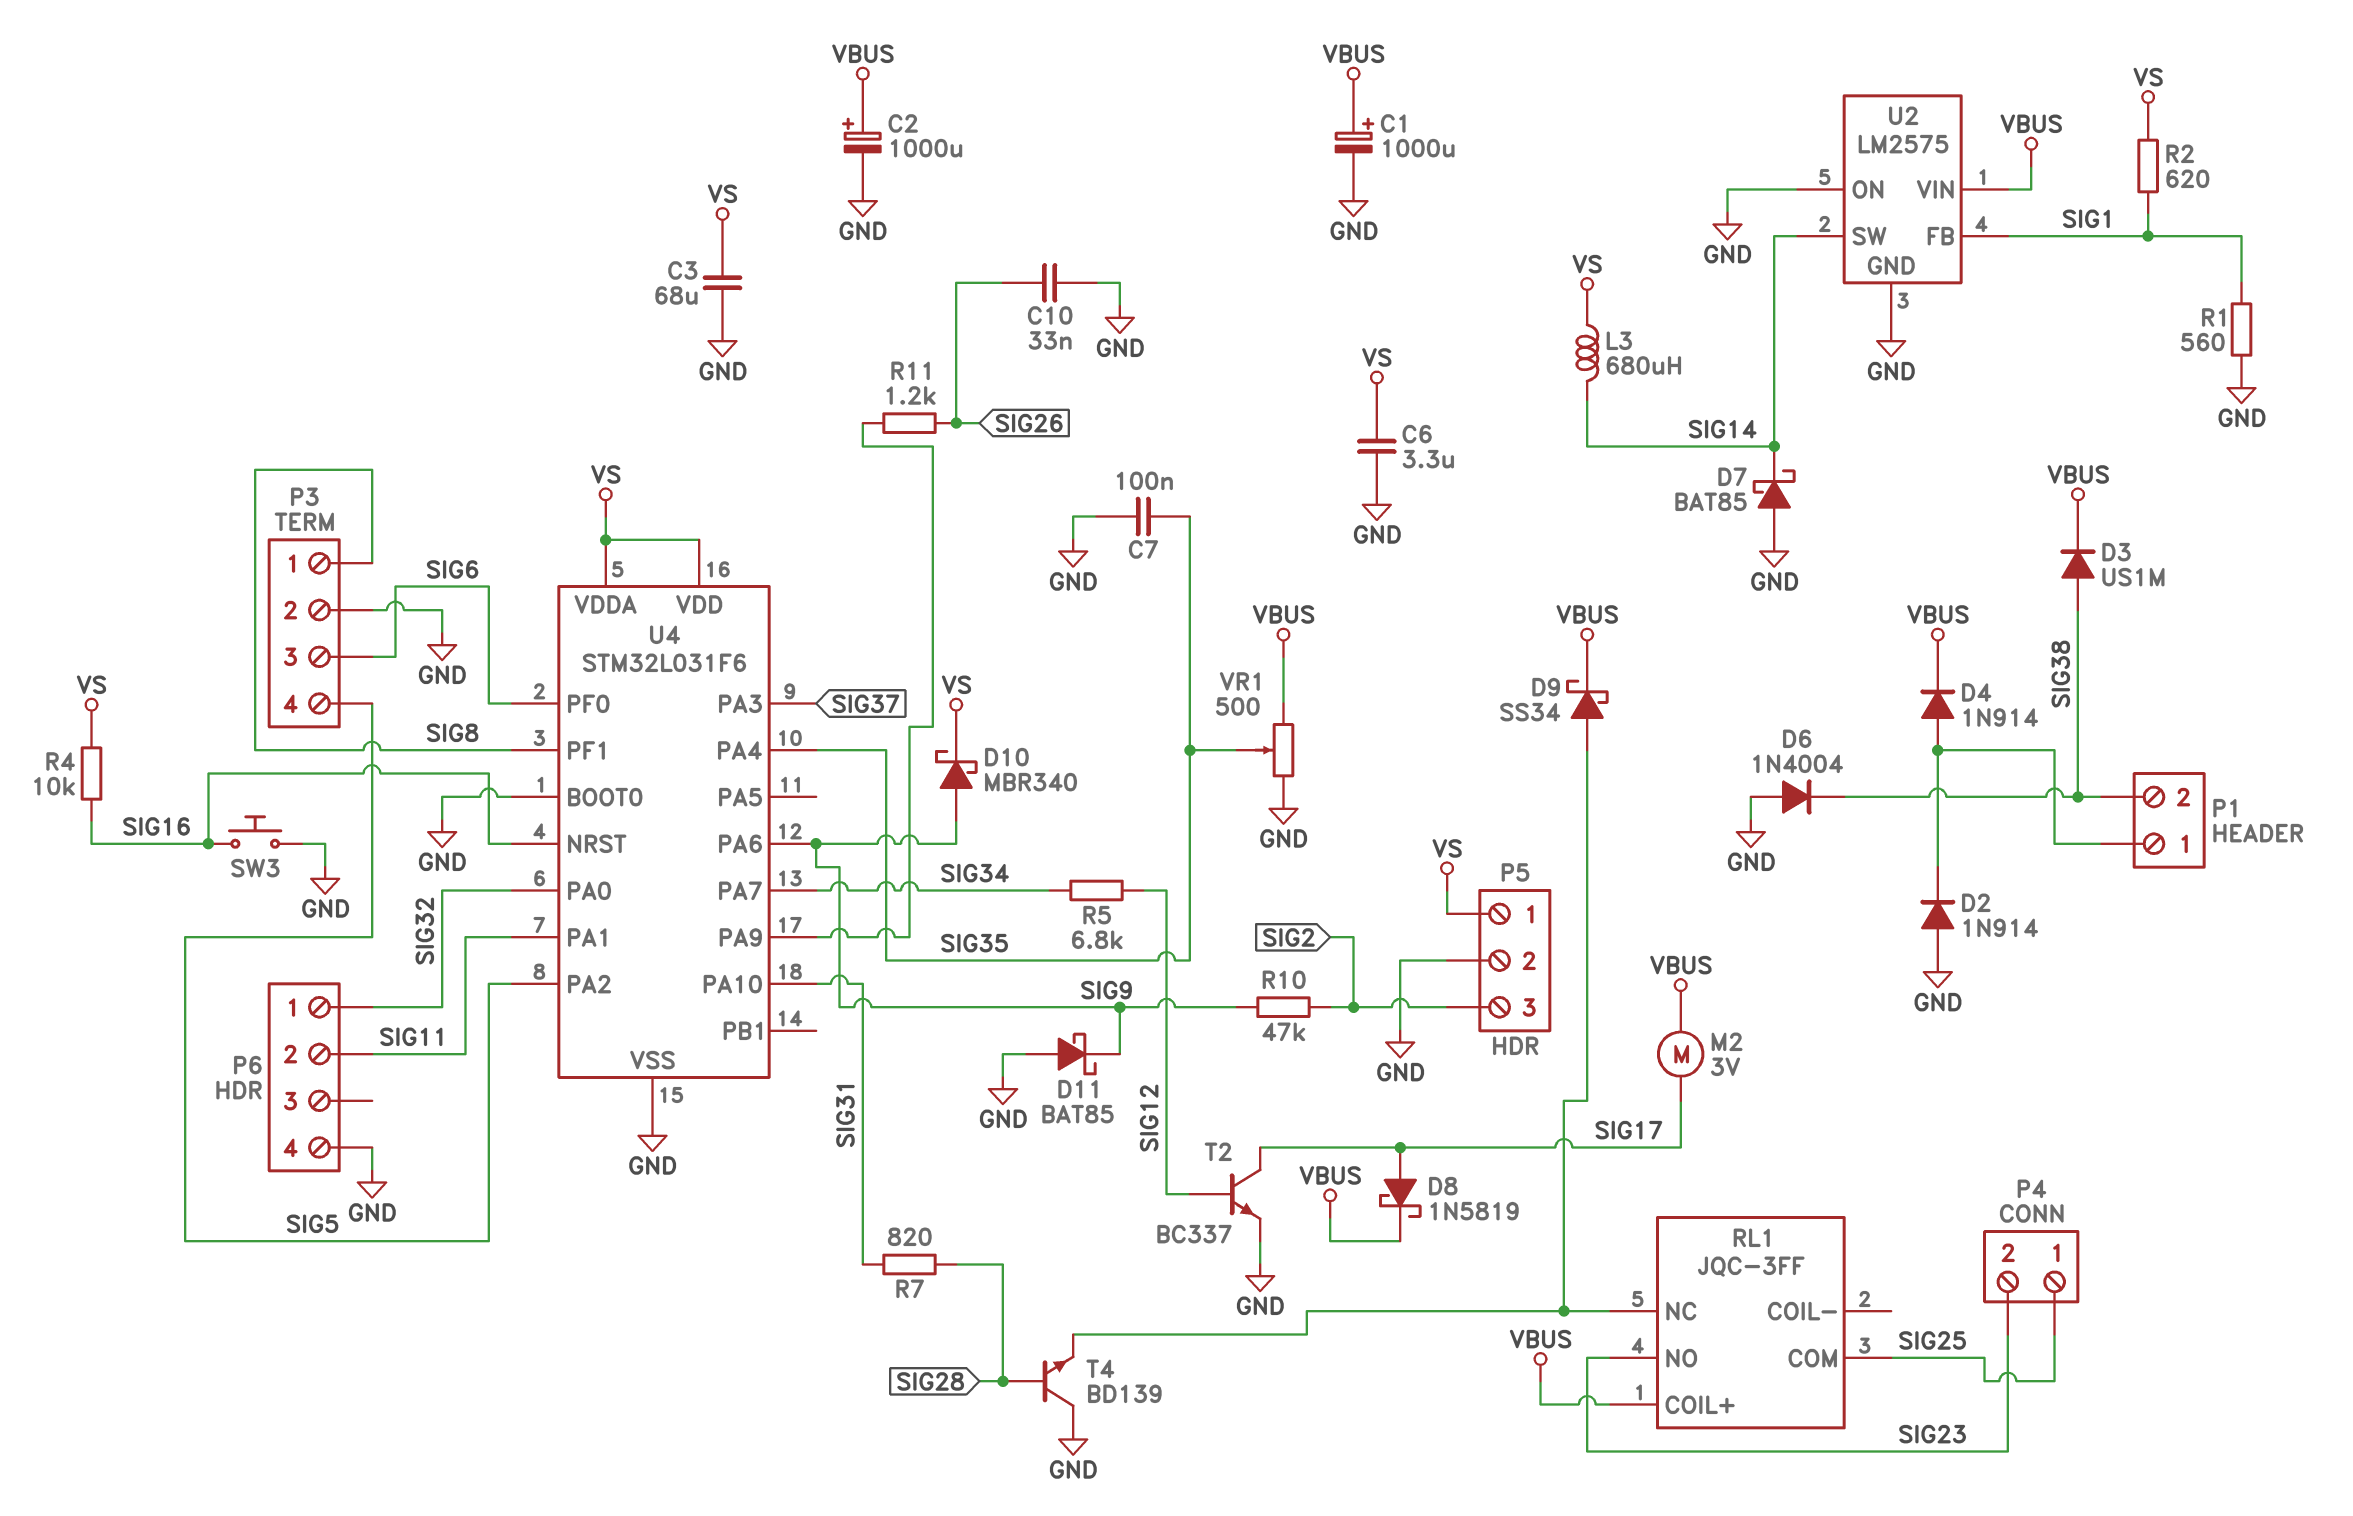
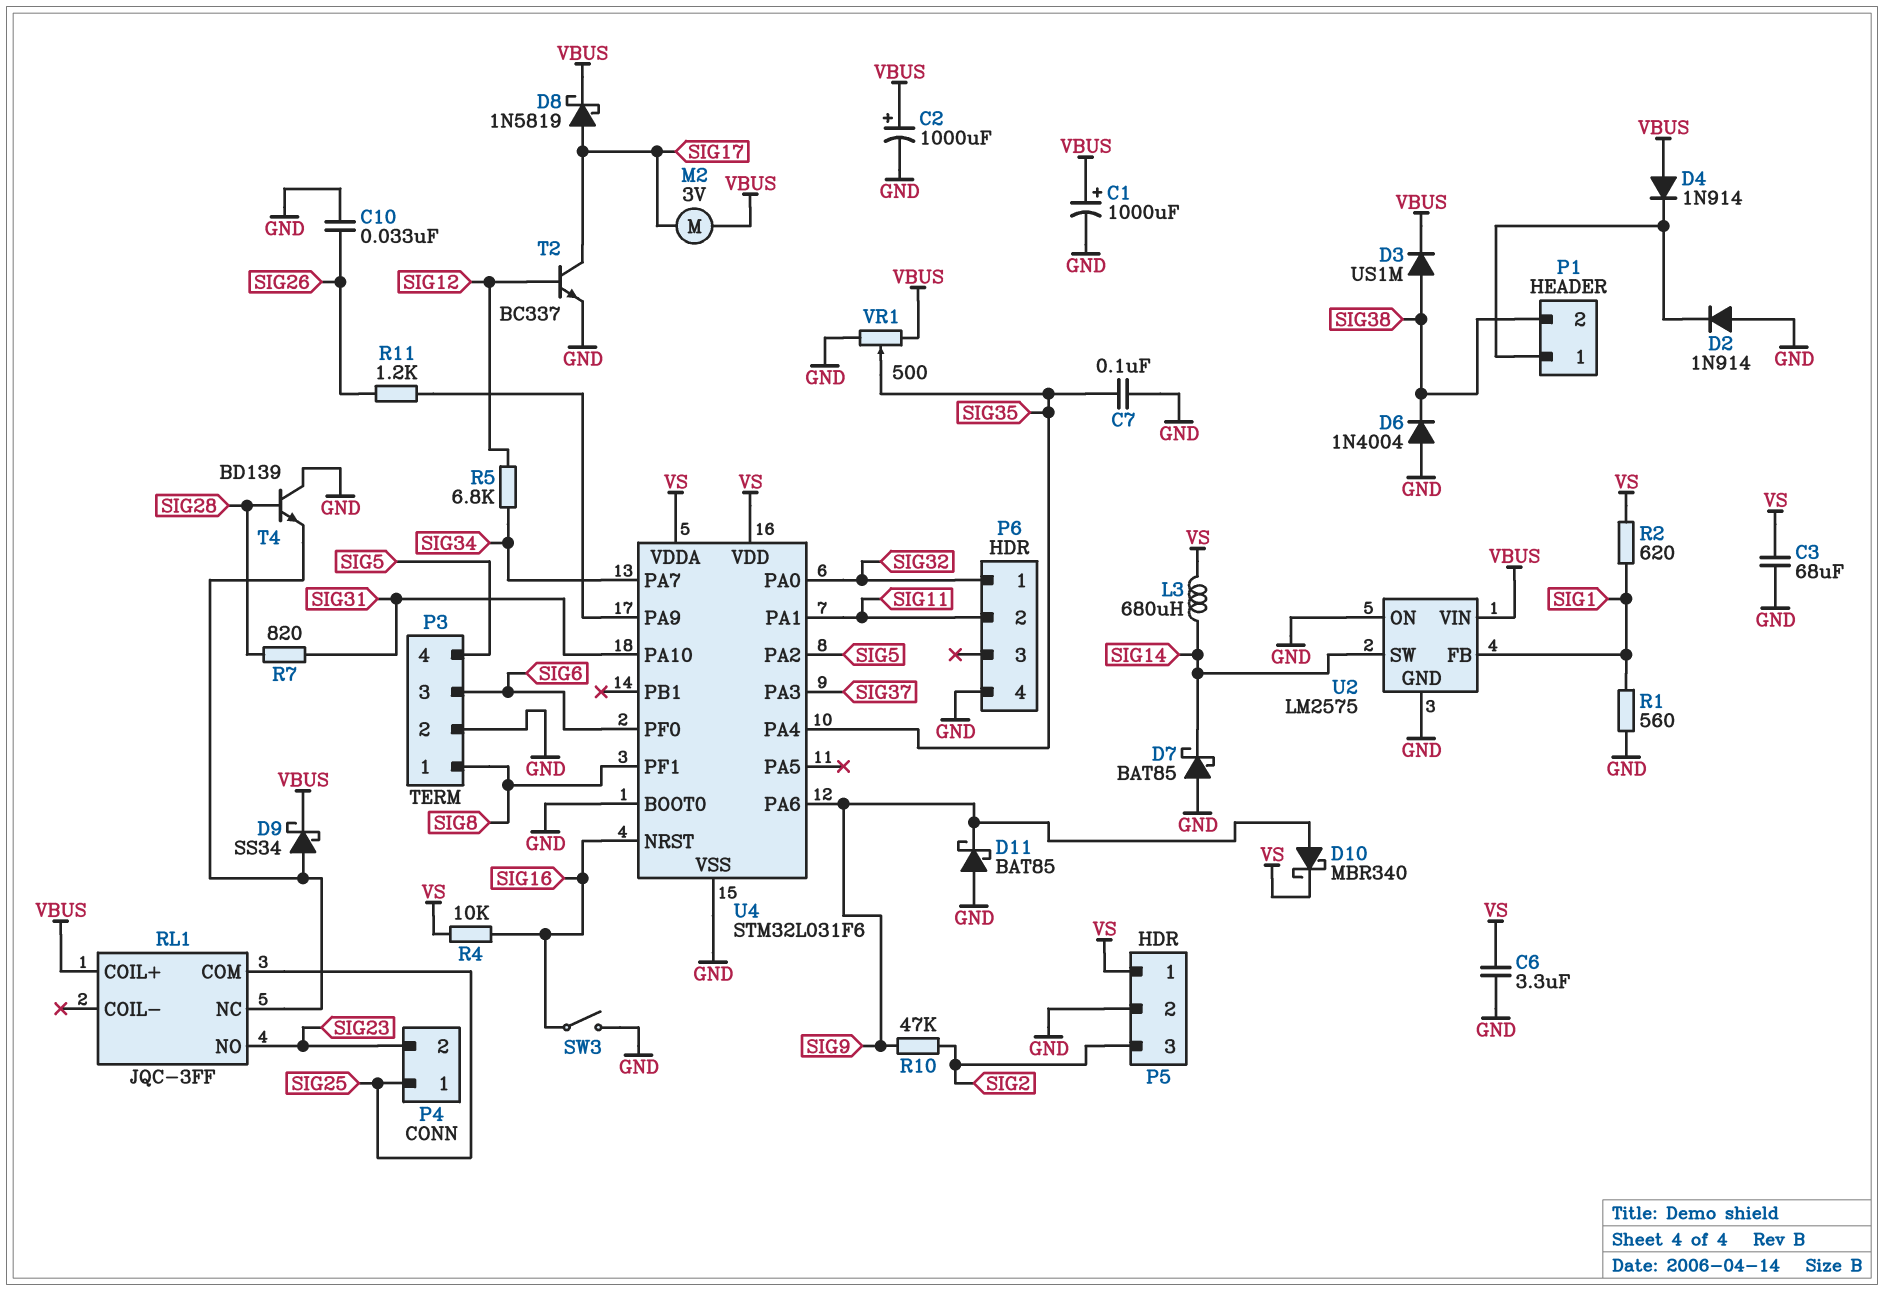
D4: diode 1N914 (A P1/1, K VBUS) -> diode 1N914 (A VBUS, K P1/1)
SW3: button (GND, SIG16) -> switch (GND, SIG16)

